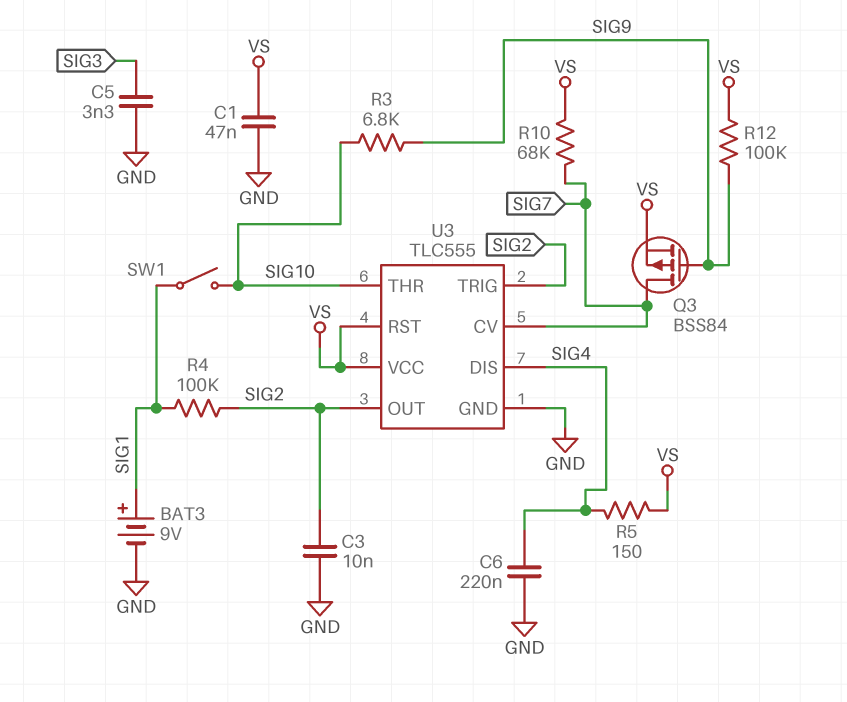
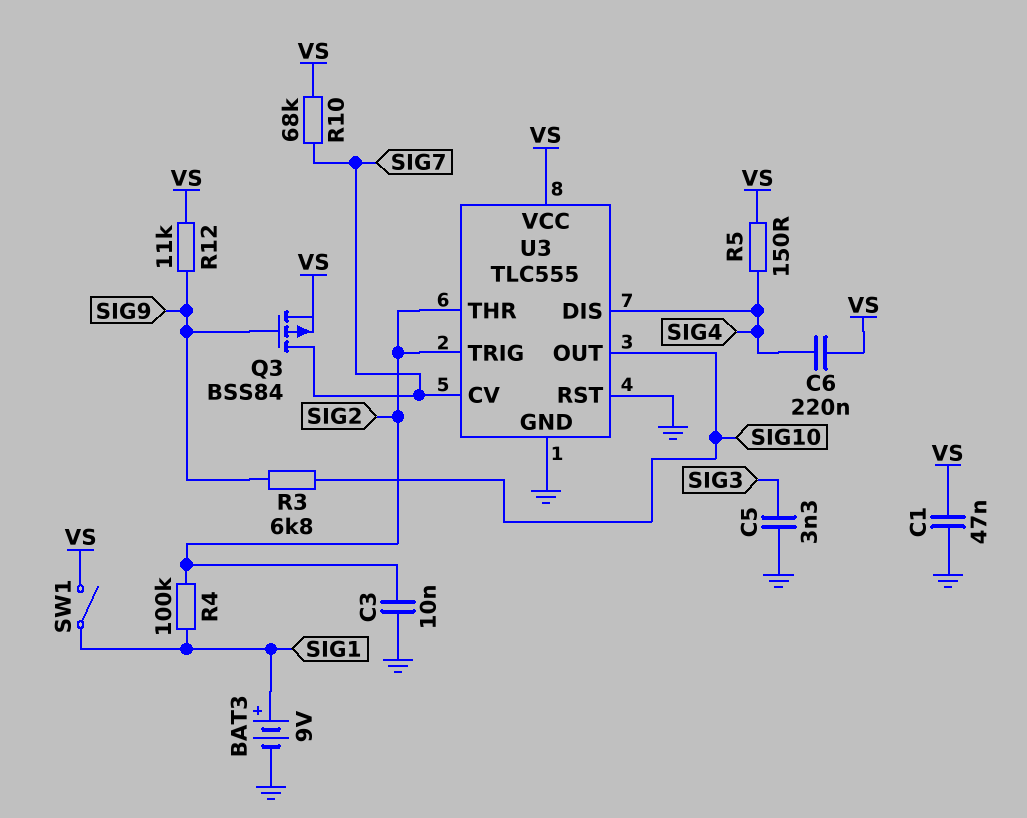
C6: 220nF (GND, SIG4) -> 220nF (SIG4, VS)
R12: 100k (SIG9, VS) -> 11k (SIG9, VS)
SW1: switch (SIG1, SIG10) -> switch (SIG1, VS)
U3 pin OUT: SIG2 -> SIG10
U3 pin RST: VS -> GND
U3 pin THR: SIG10 -> SIG2

